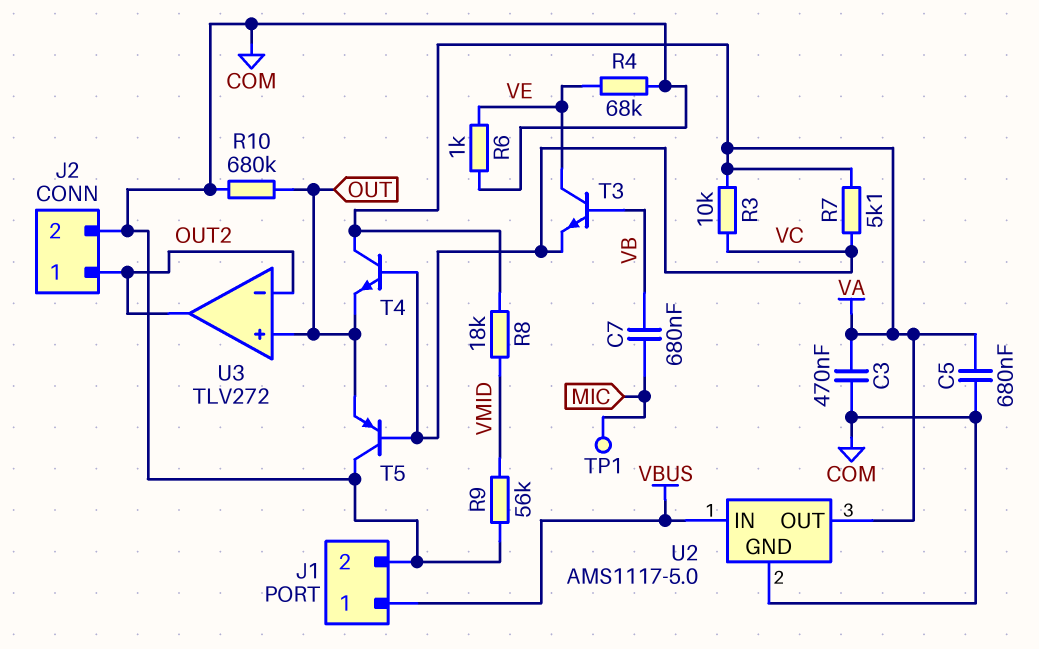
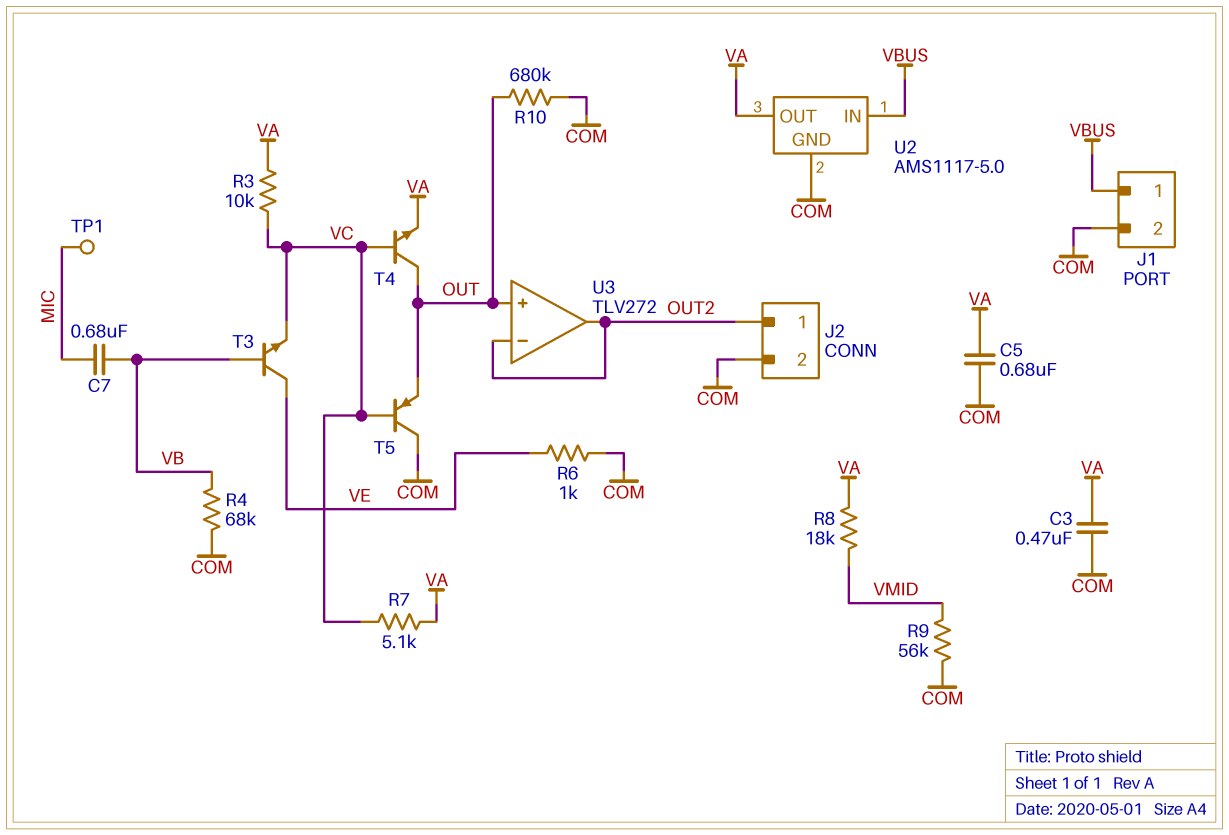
R4: 68k (COM, VE) -> 68k (COM, VB)
T4: NPN (B VC, C VA, E OUT) -> NPN (B VC, C OUT, E VA)

